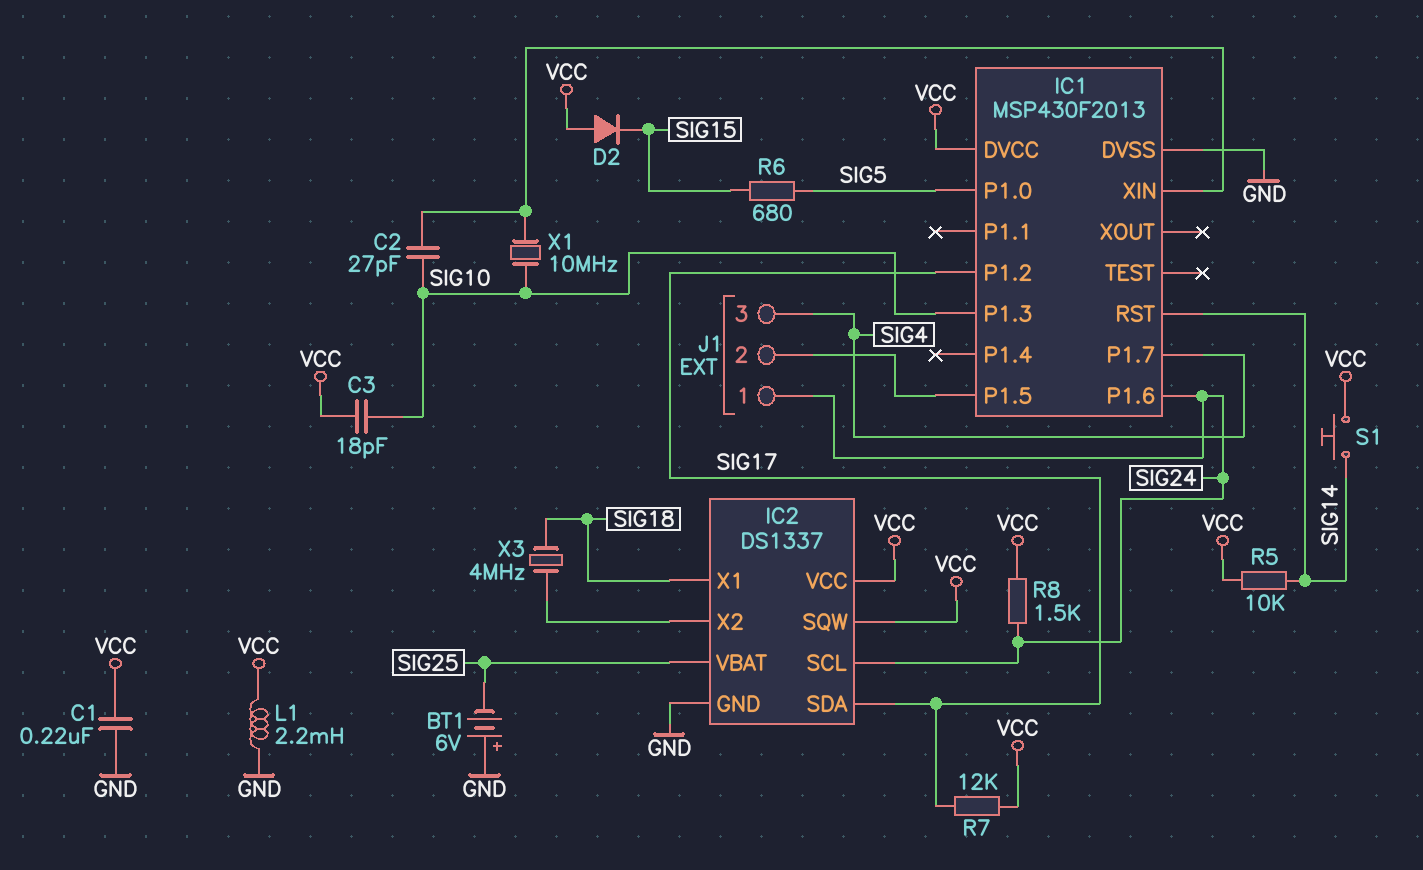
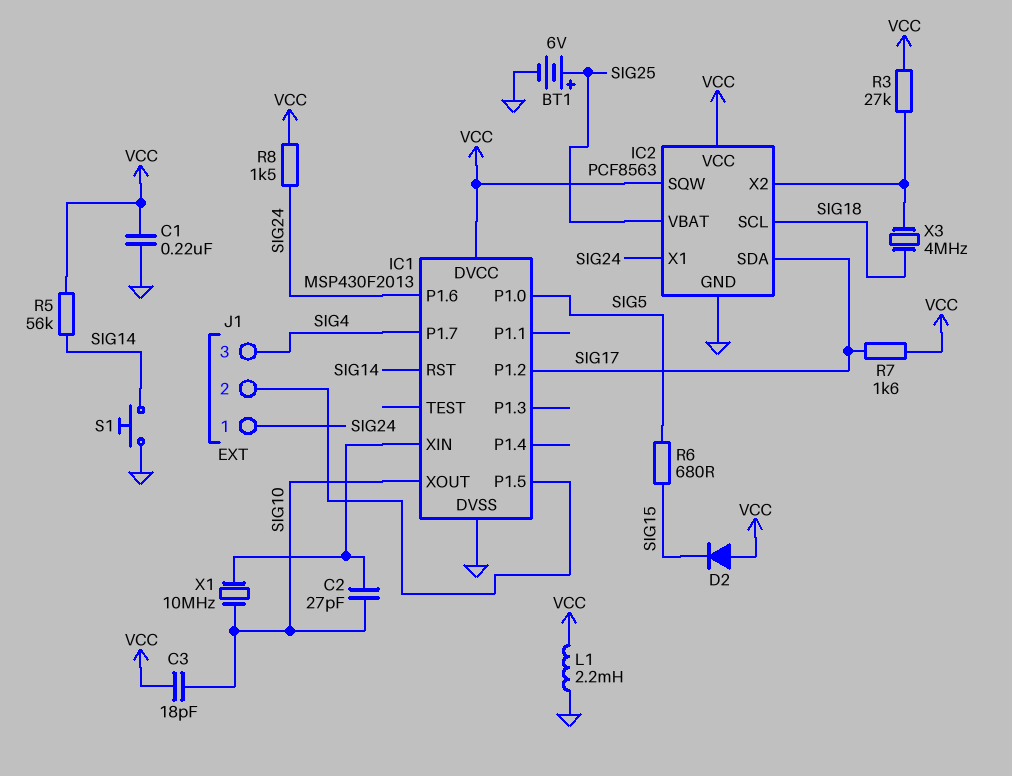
BT1: 6V (plus GND, minus SIG25) -> 6V (plus SIG25, minus GND)
IC1 pin P1.3: SIG10 -> none
IC1 pin XOUT: none -> SIG10
IC2: DS1337 -> PCF8563
IC2 pin SCL: SIG24 -> SIG18
IC2 pin X1: SIG18 -> SIG24
R3: none -> 27k (IC2/X2, VCC)
R5: 10k (SIG14, VCC) -> 56k (SIG14, VCC)
R7: 12k (SIG17, VCC) -> 1.6k (SIG17, VCC)
S1: button (SIG14, VCC) -> button (GND, SIG14)

